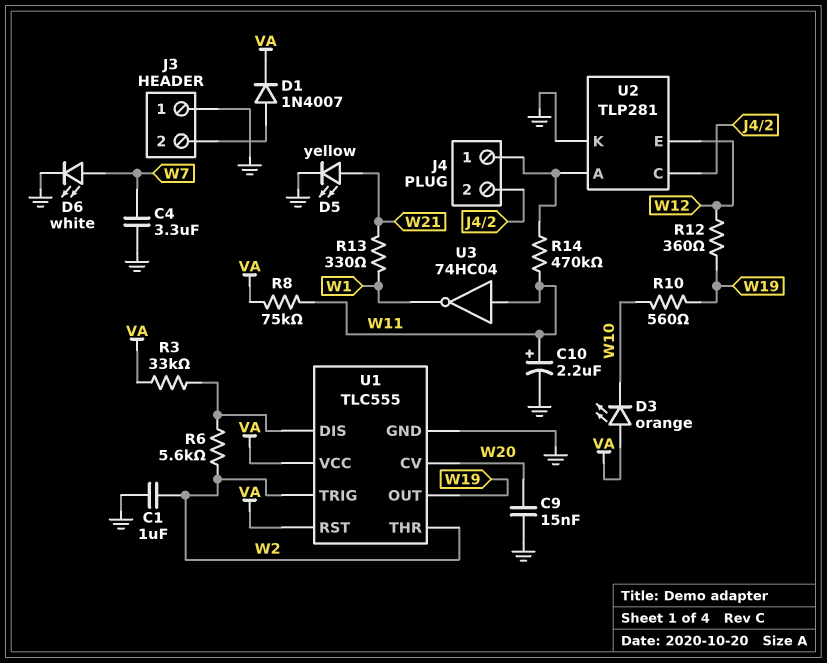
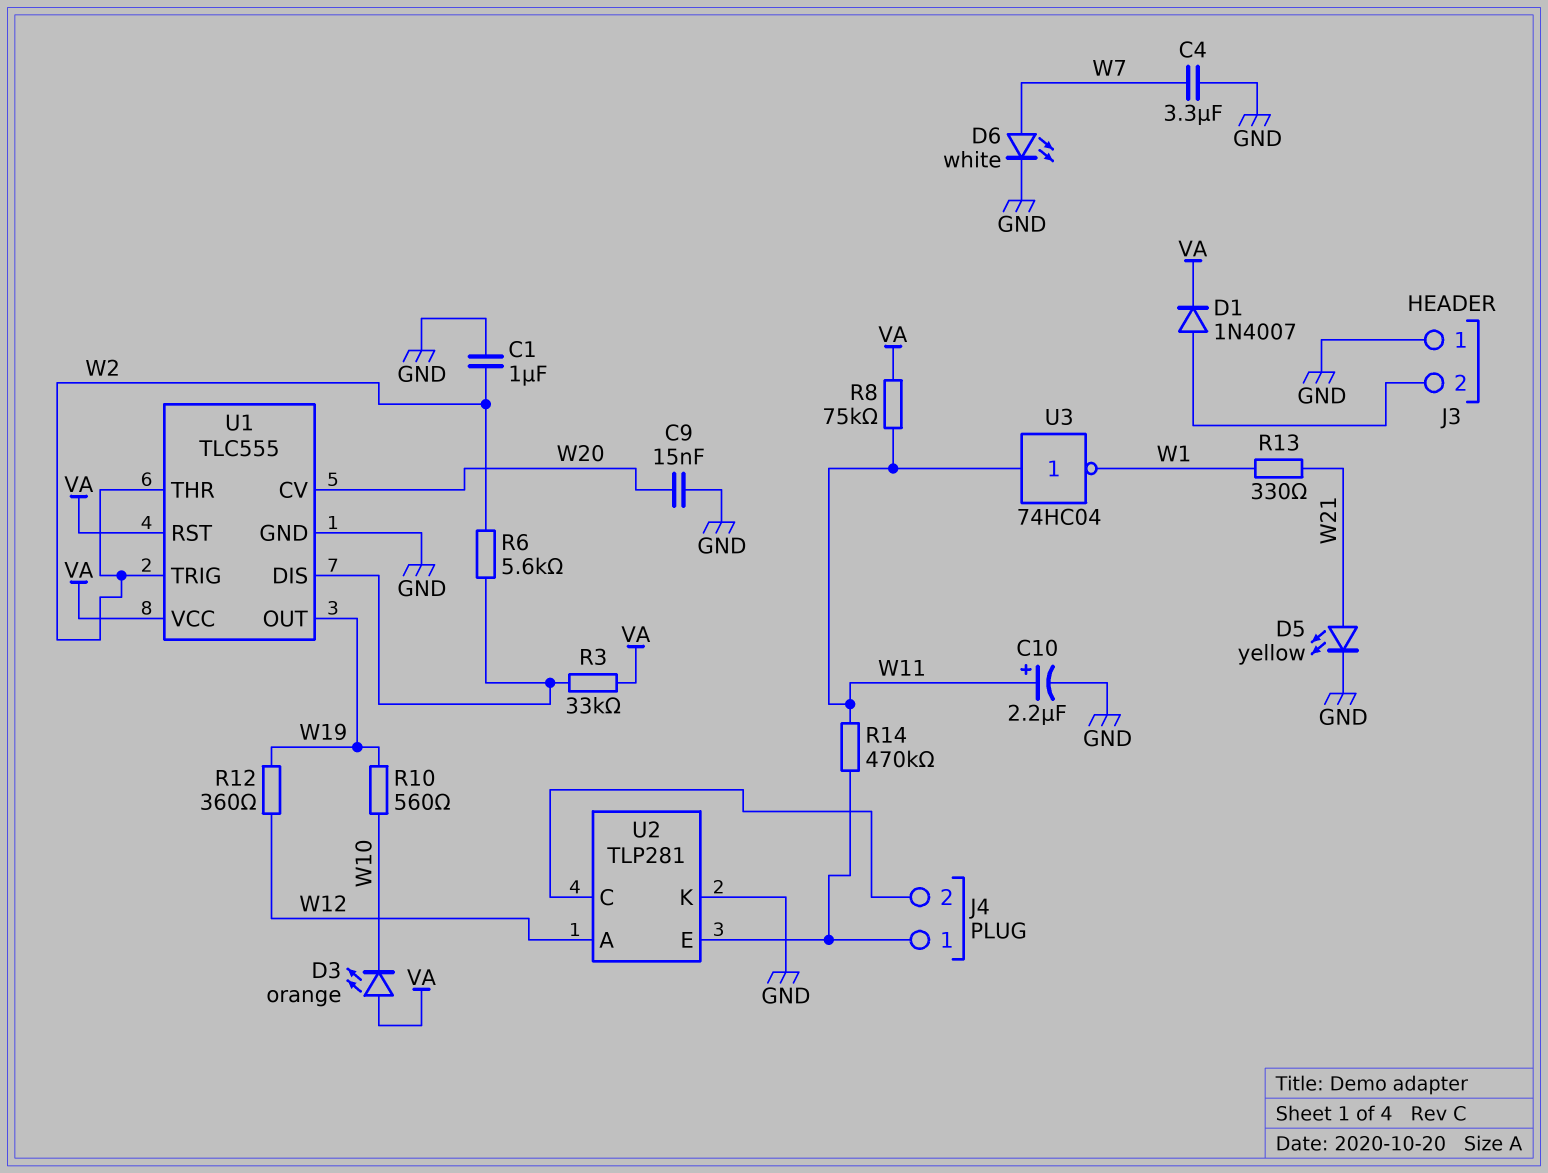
U2 pin A: J4/1 -> W12
U2 pin E: W12 -> J4/1

